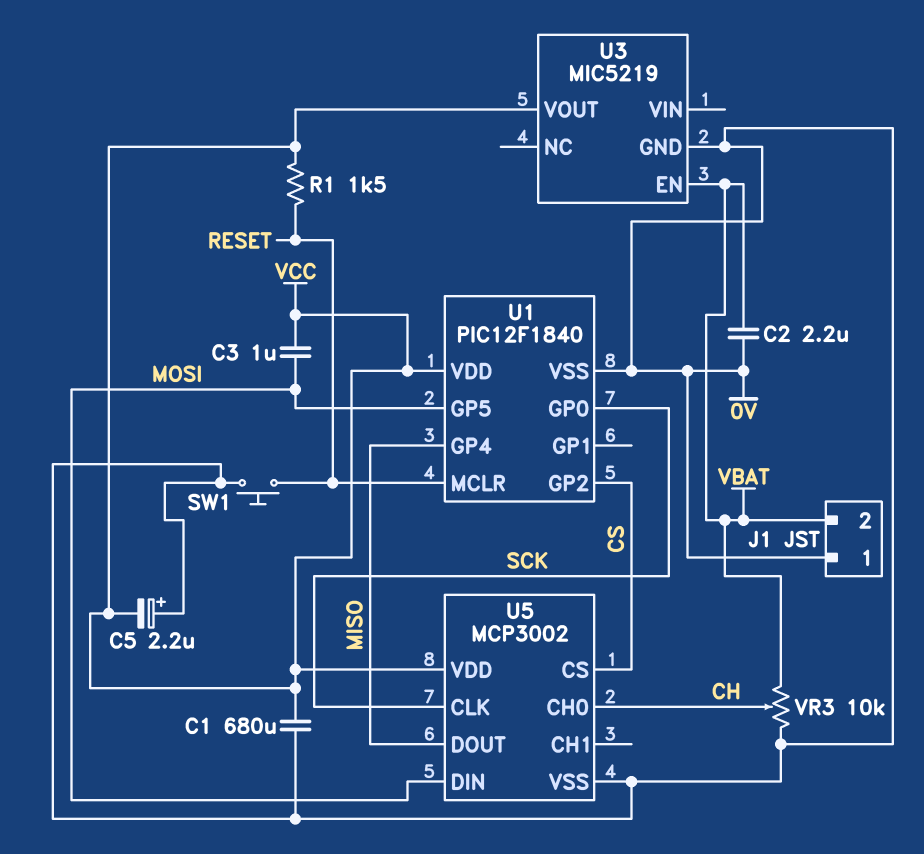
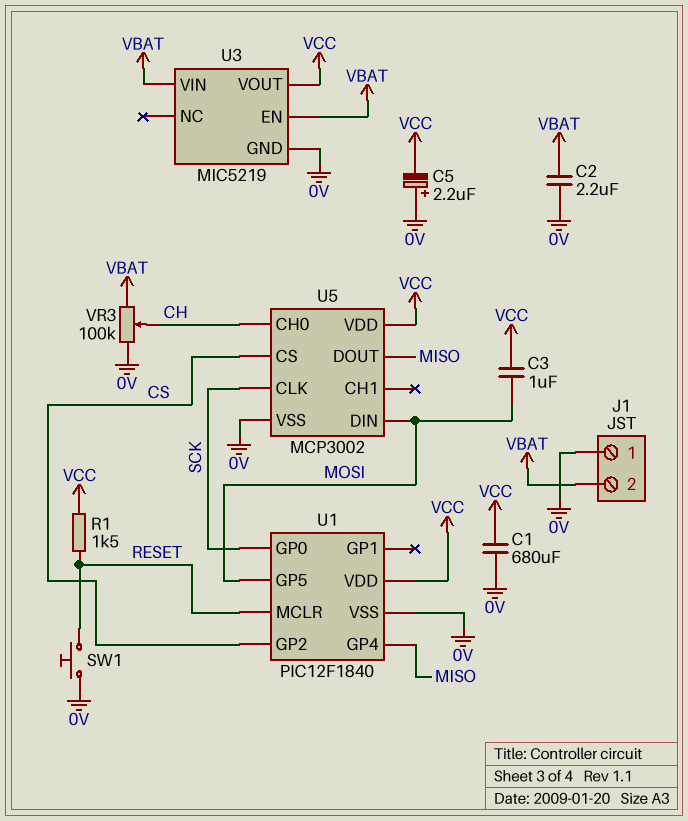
U3 pin VIN: none -> VBAT
VR3: 10k (0V, VBAT, wiper CH) -> 100k (0V, VBAT, wiper CH)

